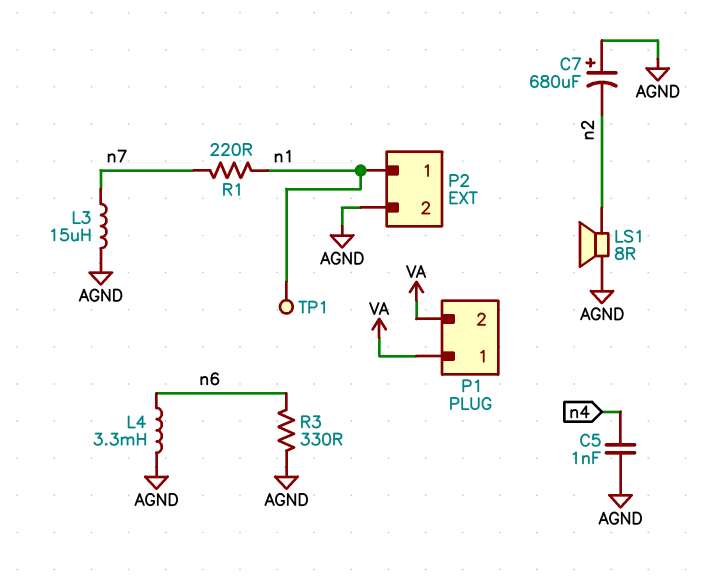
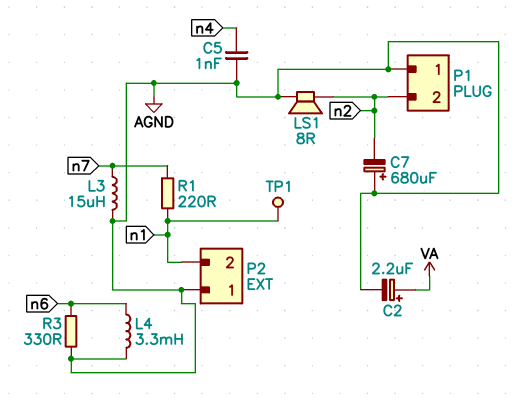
C2: none -> 2.2uF (plus VA, minus AGND)
P1 pin 1: VA -> AGND
P1 pin 2: VA -> n2
P2 pin 1: n1 -> AGND
P2 pin 2: AGND -> n1

